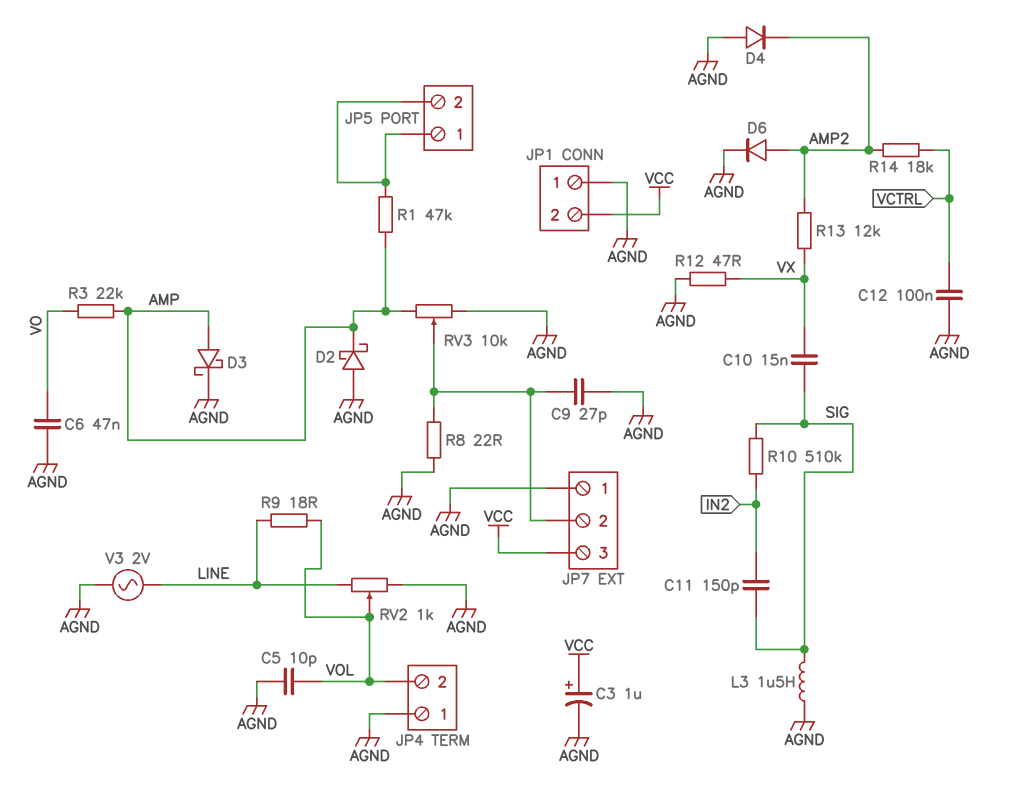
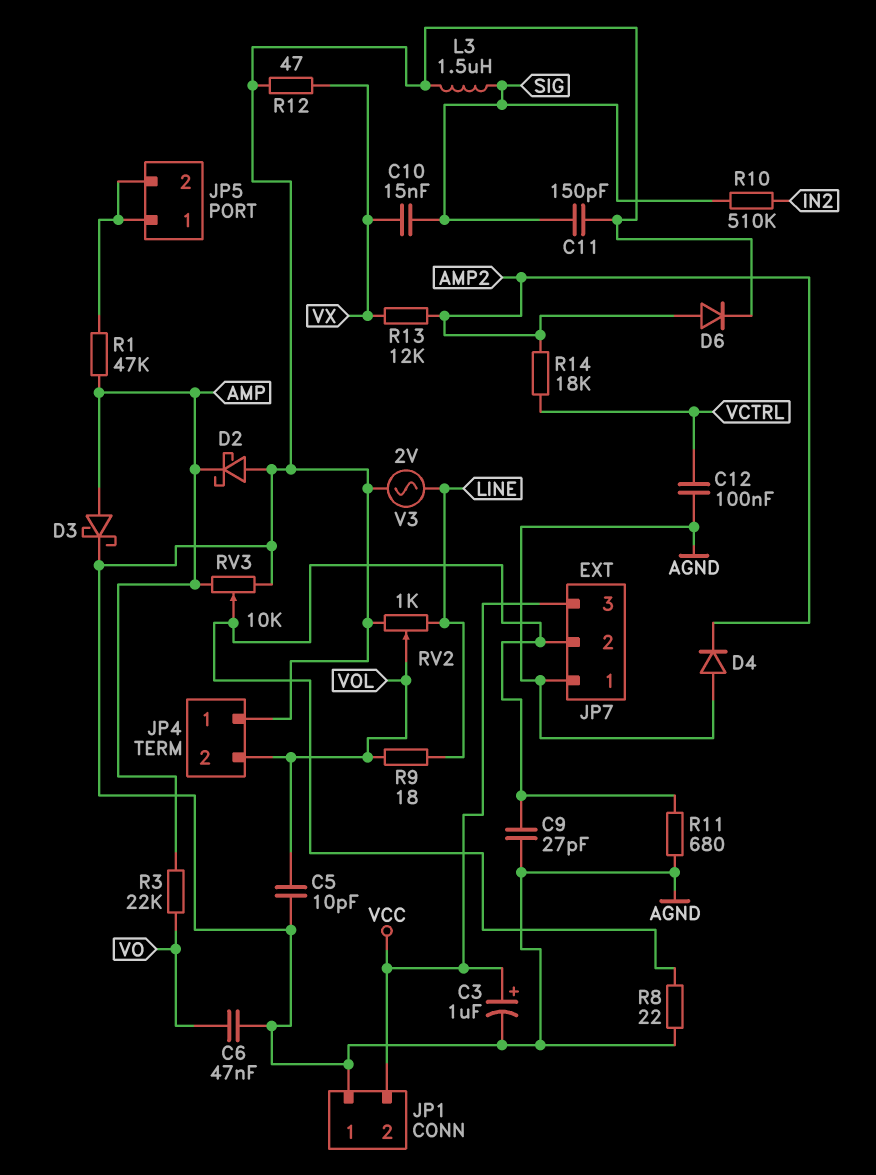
C11: 150pF (IN2, SIG) -> 150pF (AGND, SIG)
R11: none -> 680 (AGND, JP7/2)

